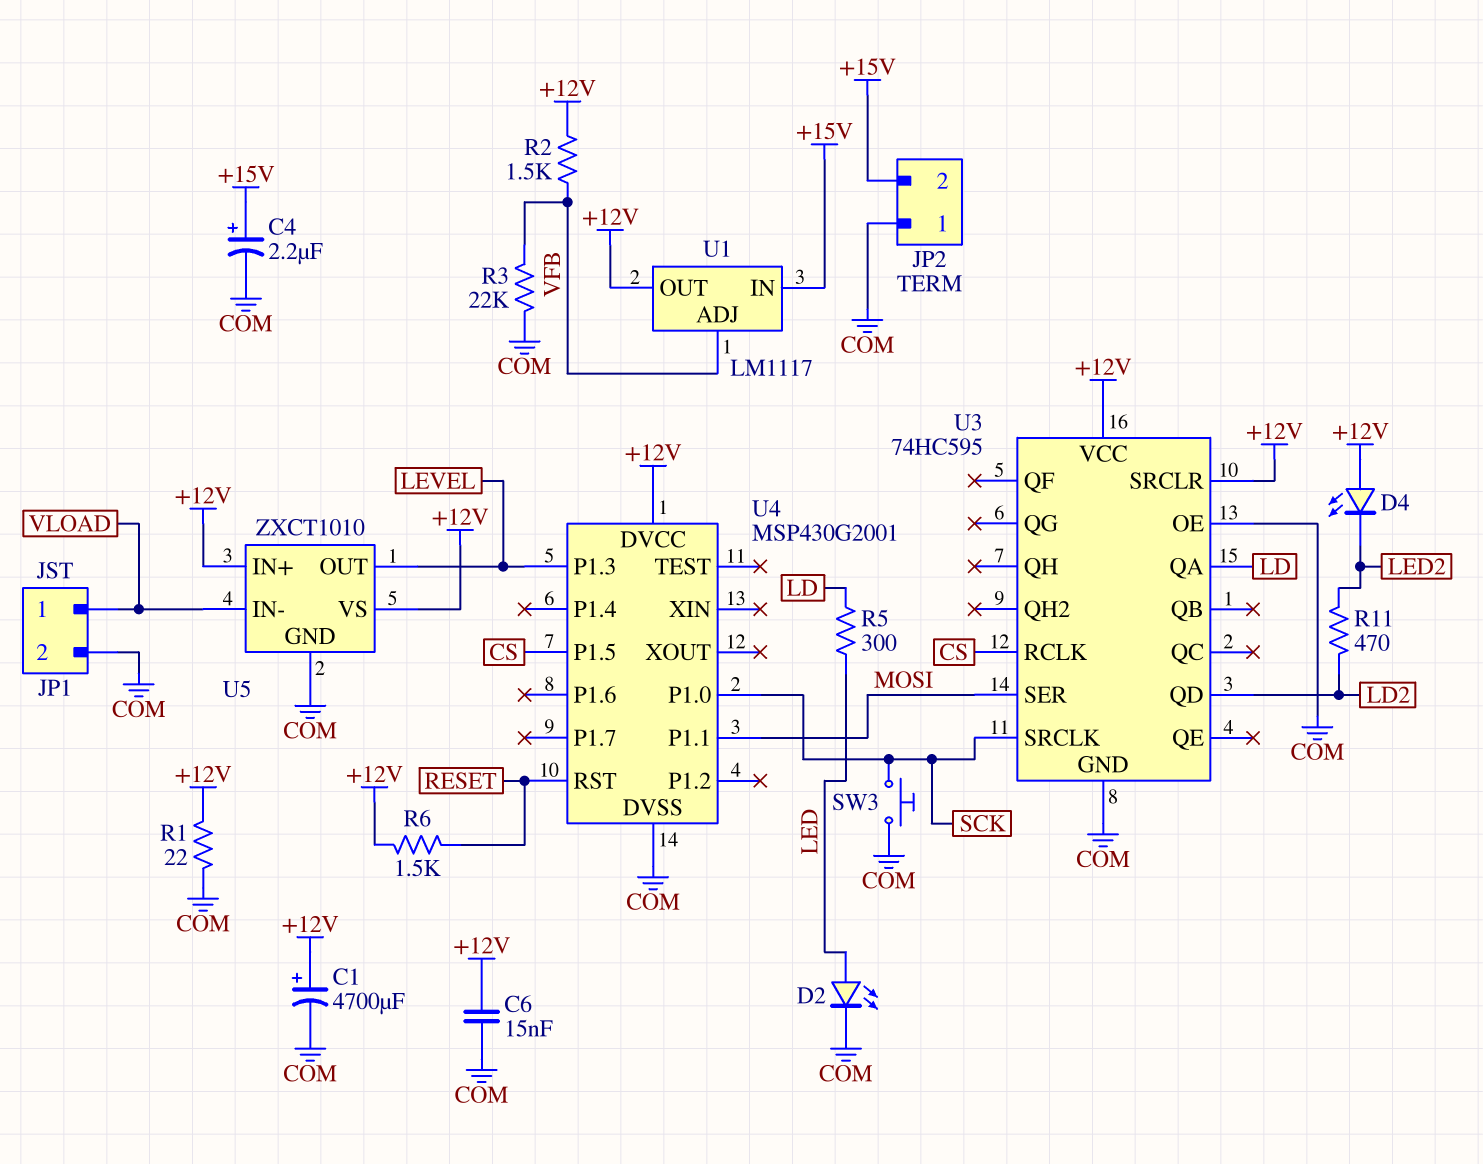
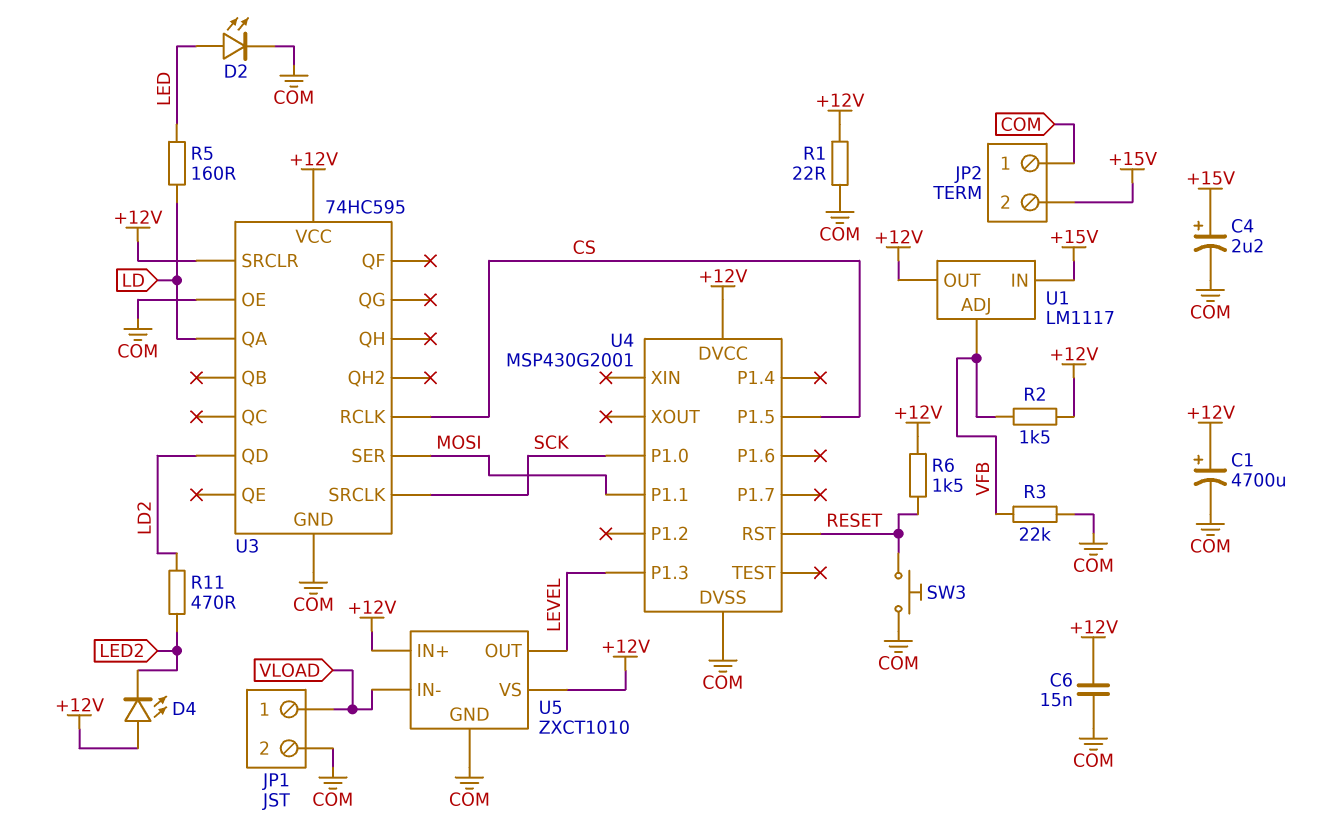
R5: 300 (LD, LED) -> 160 (LD, LED)
SW3: button (COM, SCK) -> button (COM, RESET)

